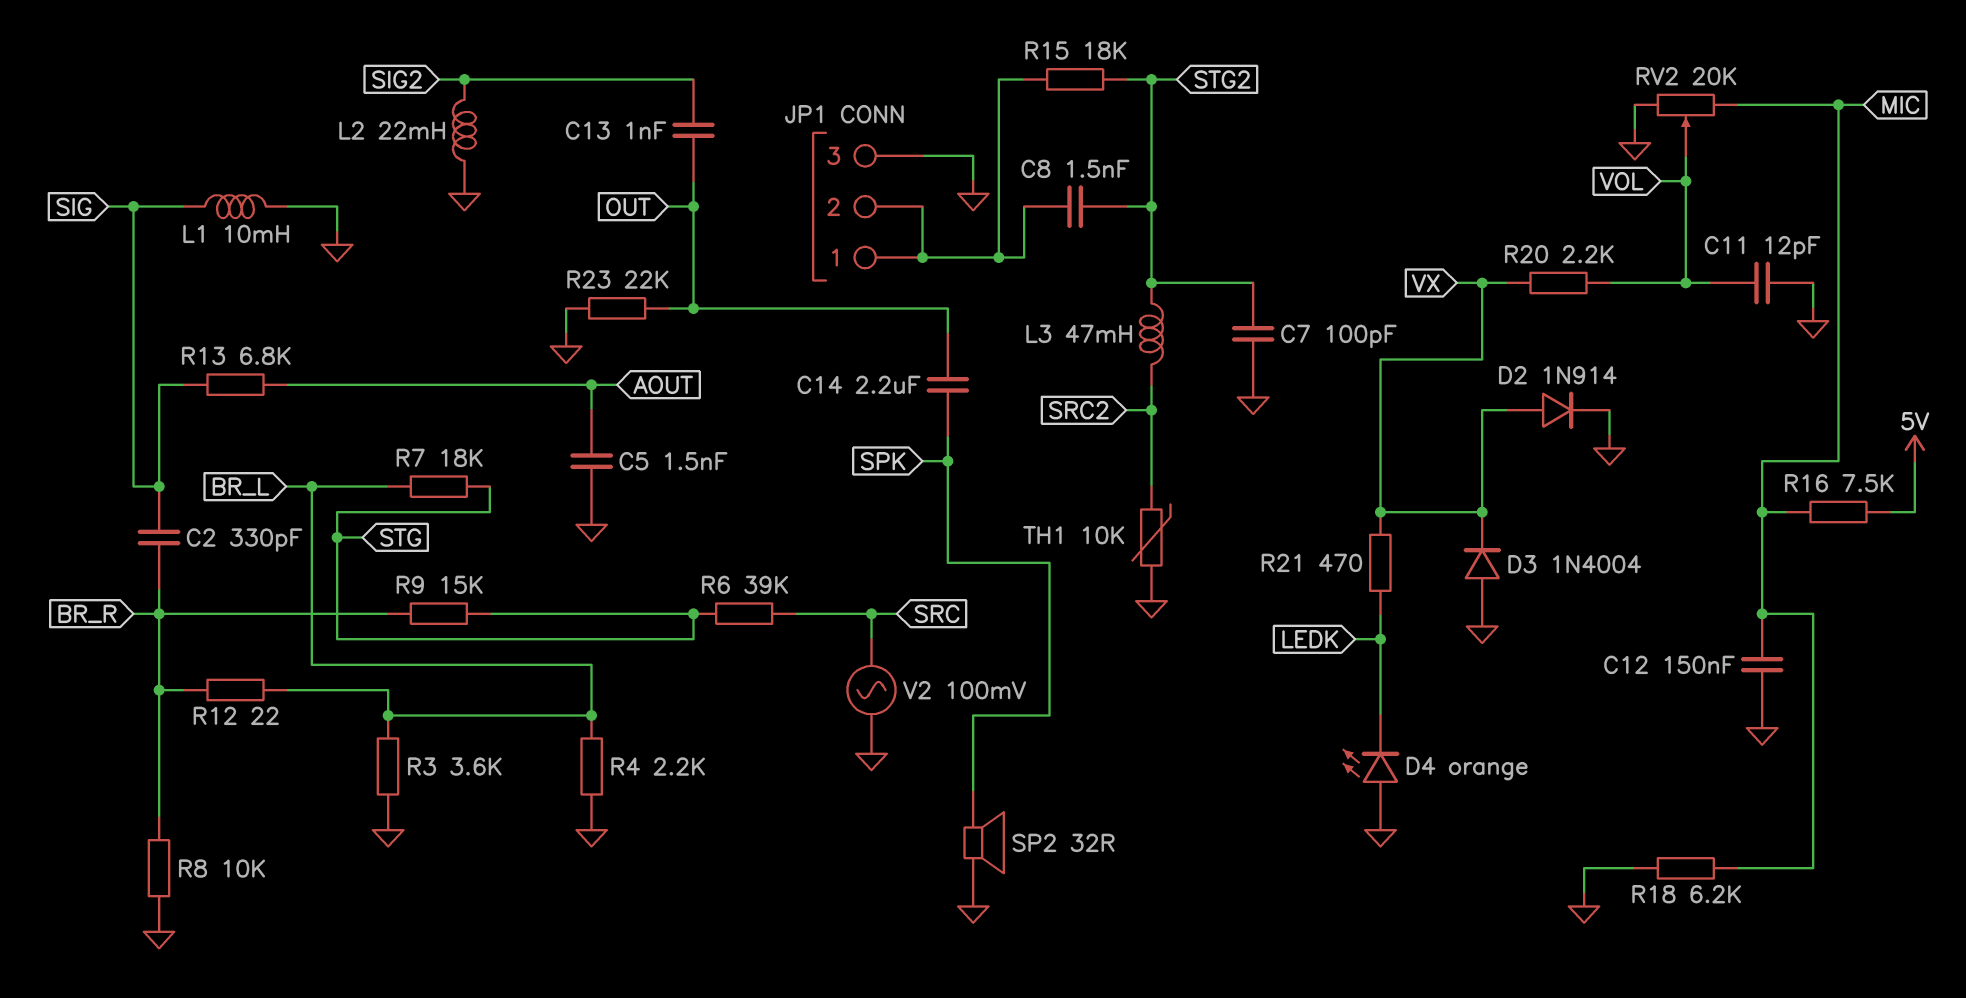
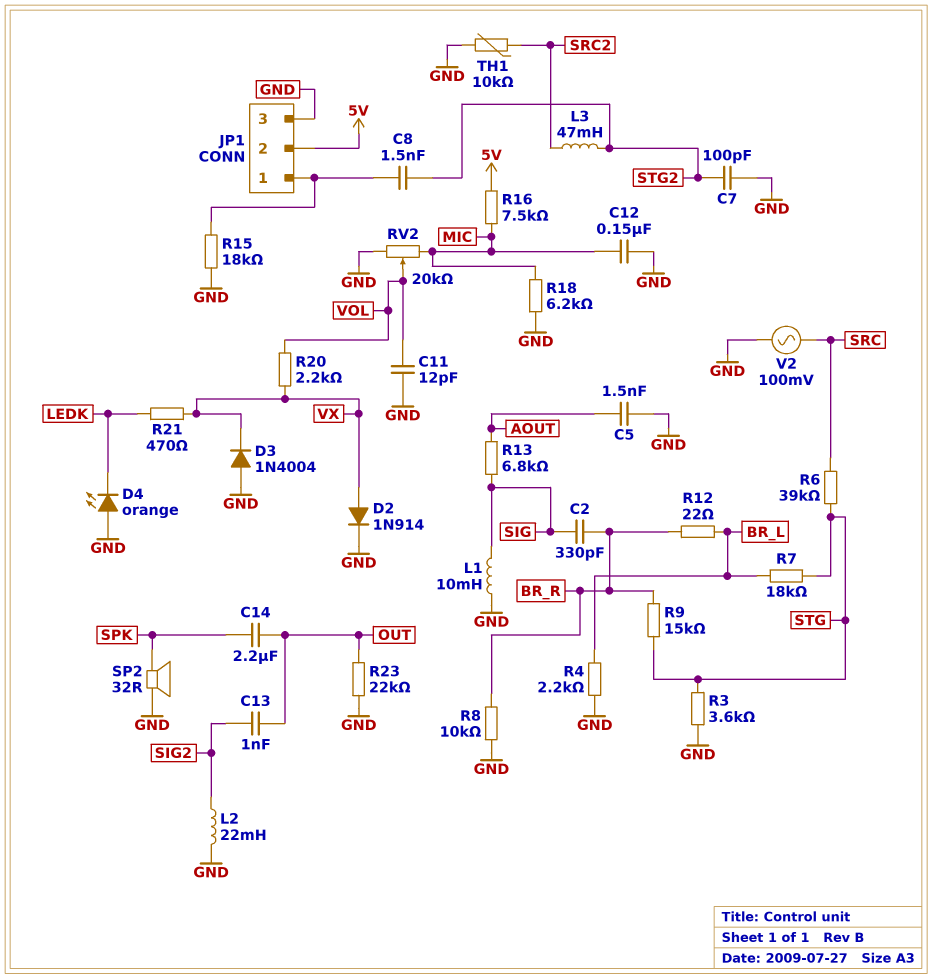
JP1 pin 2: JP1/1 -> 5V
R3: 3.6k (BR_L, GND) -> 3.6k (GND, STG)
R15: 18k (JP1/1, STG2) -> 18k (GND, JP1/1)

